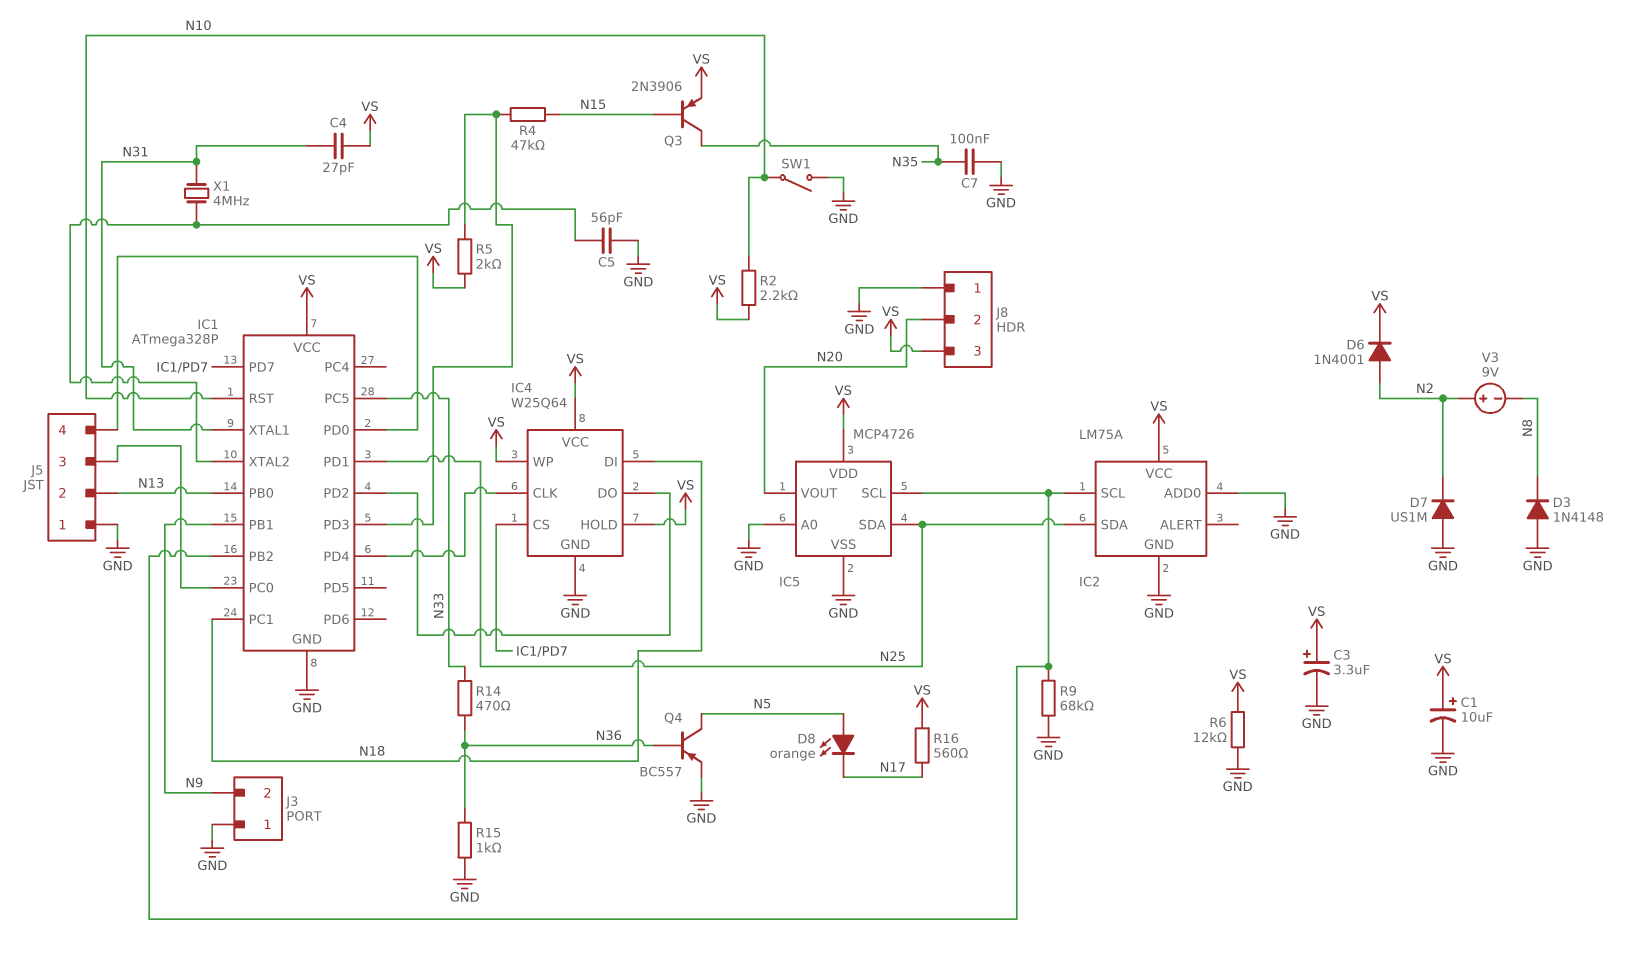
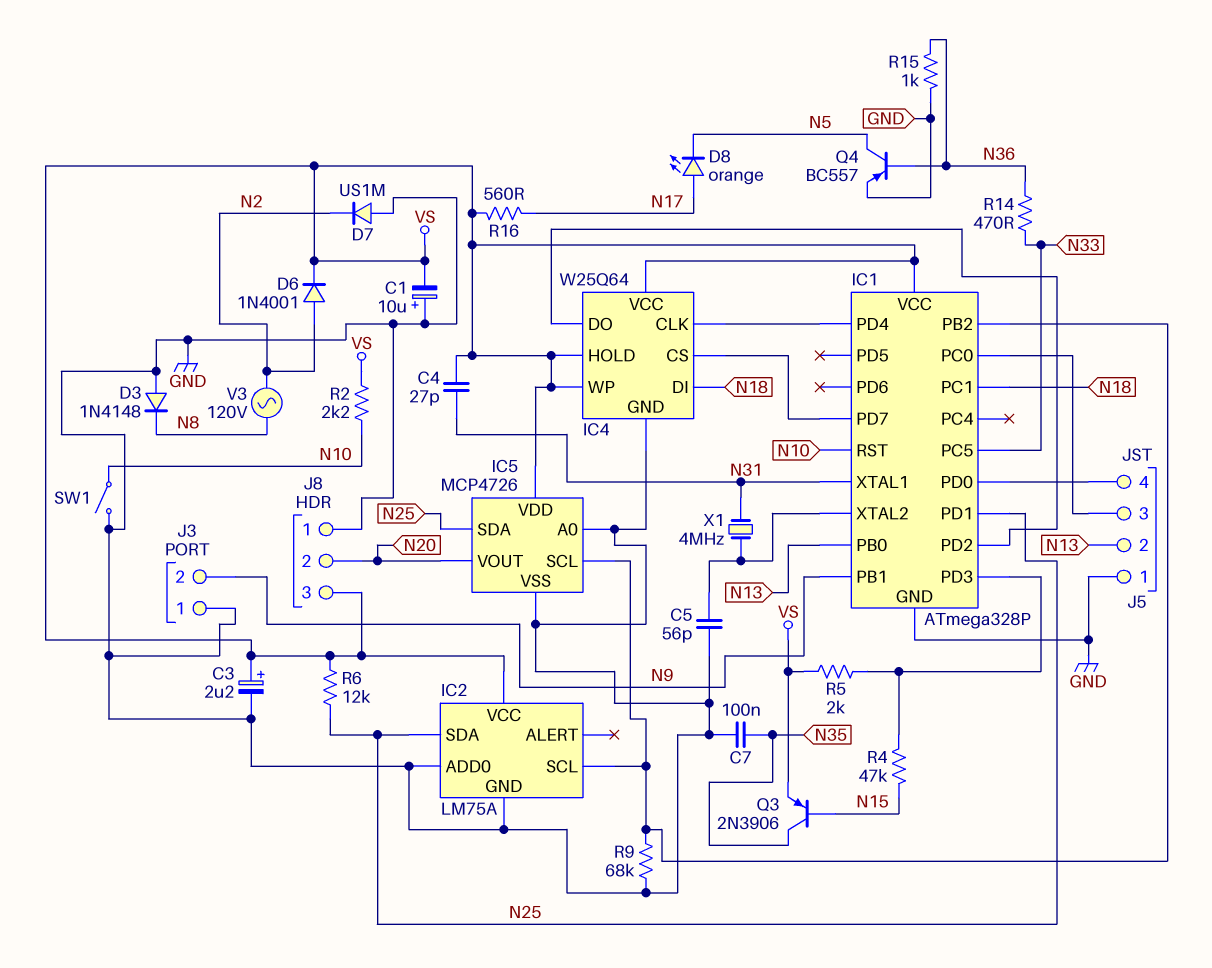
C1: 10uF (plus VS, minus GND) -> 10uF (plus GND, minus VS)
C3: 3.3uF (plus VS, minus GND) -> 2.2uF (plus VS, minus GND)
D8: LED orange (A N5, K N17) -> LED orange (A N17, K N5)
R6: 12k (GND, VS) -> 12k (N25, VS)
V3: 9V (plus N2, minus N8) -> AC 120V (N2, N8)

